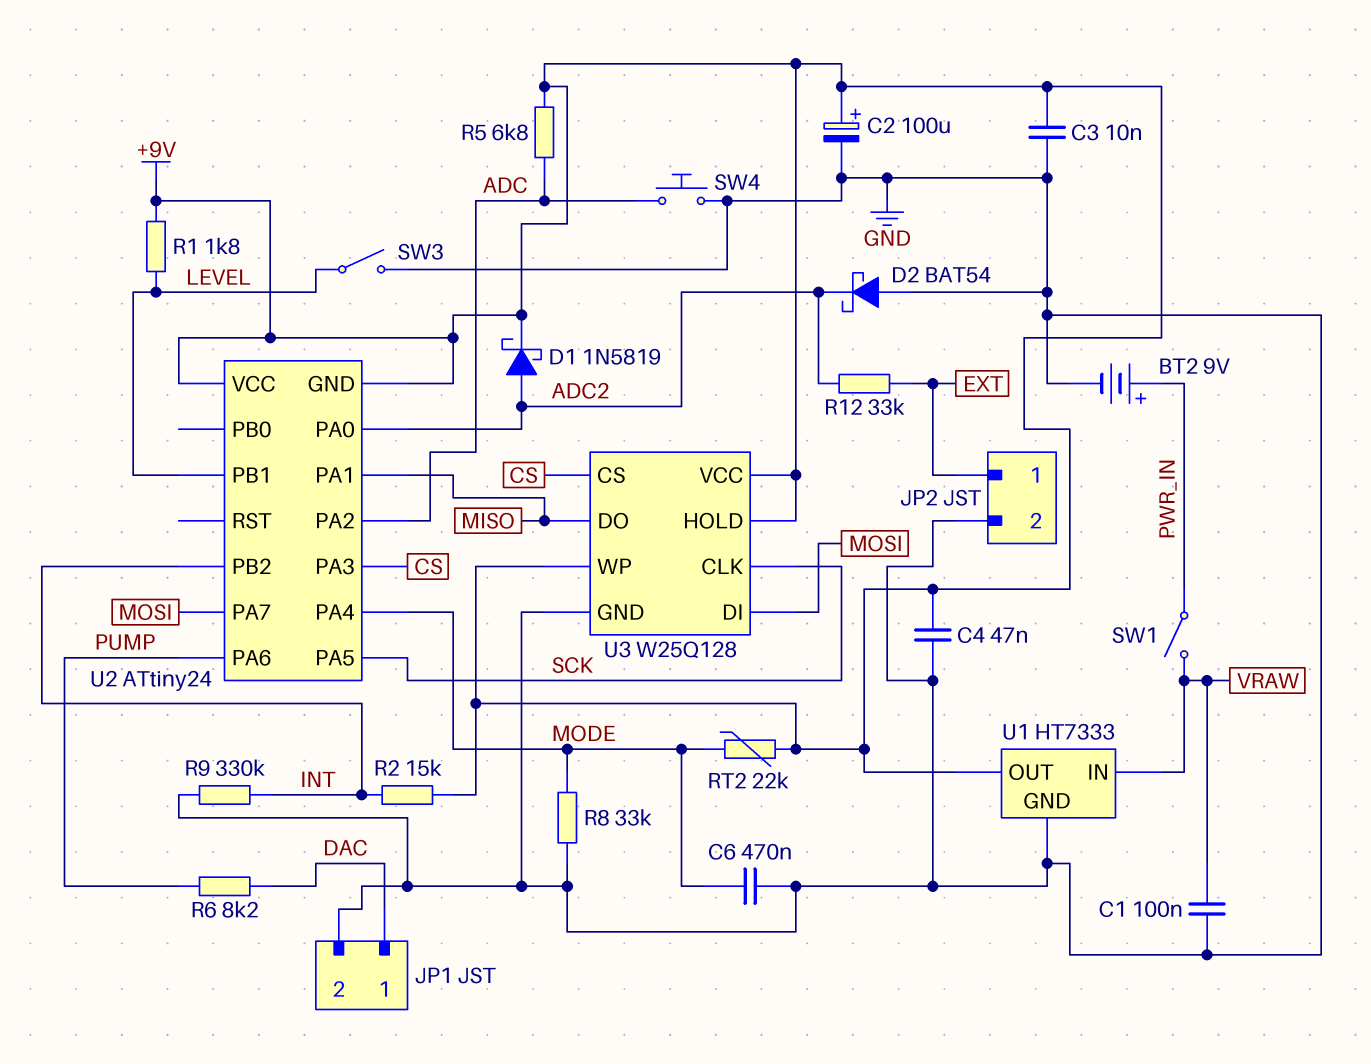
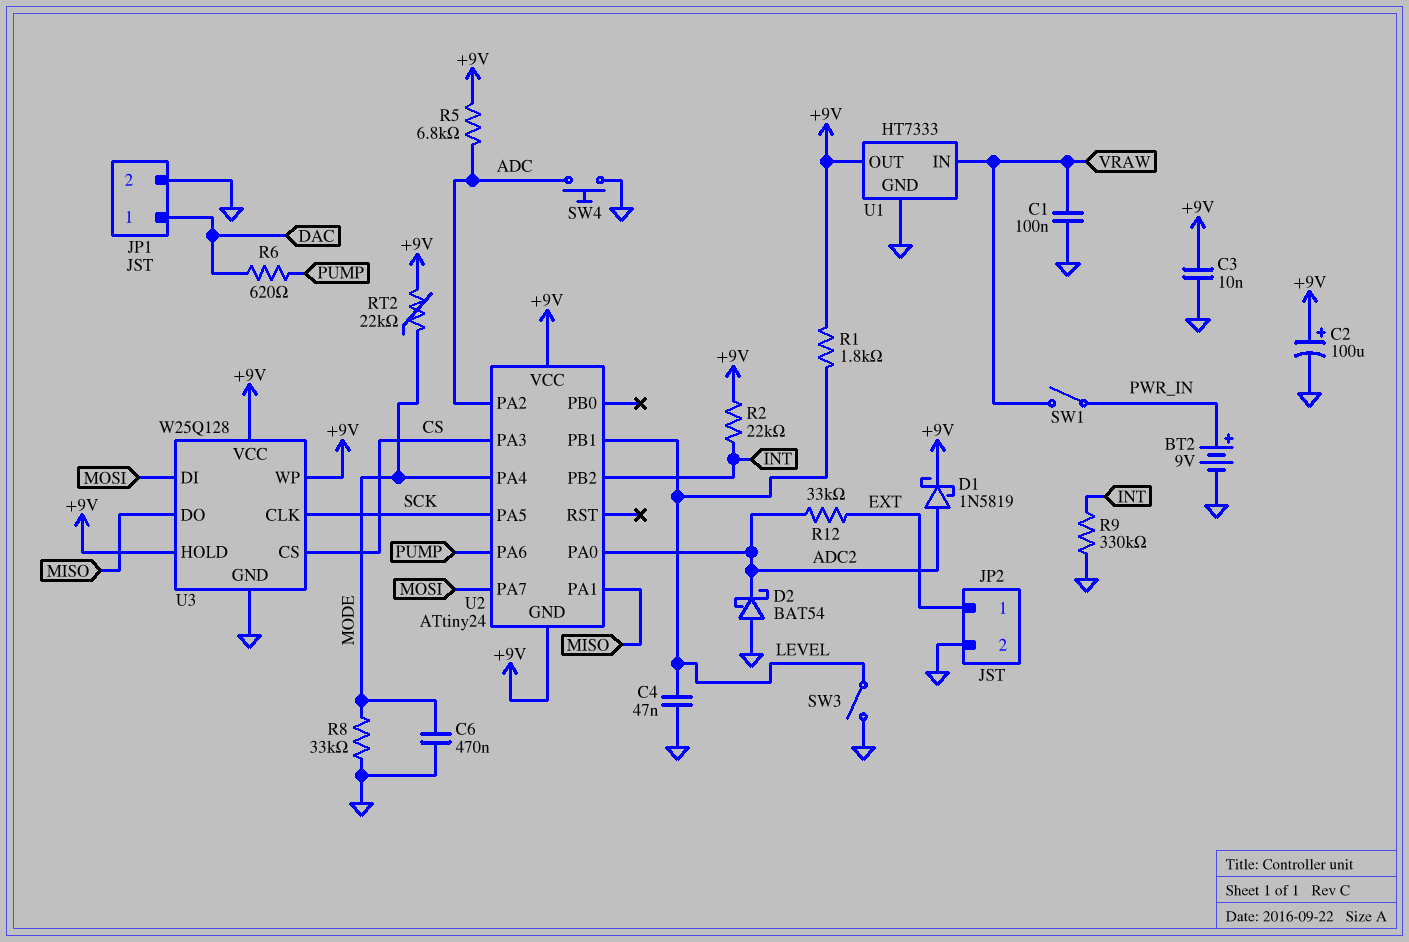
C4: 47nF (+9V, GND) -> 47nF (GND, LEVEL)
R2: 15k (+9V, INT) -> 22k (+9V, INT)
R6: 8.2k (DAC, PUMP) -> 620 (DAC, PUMP)

